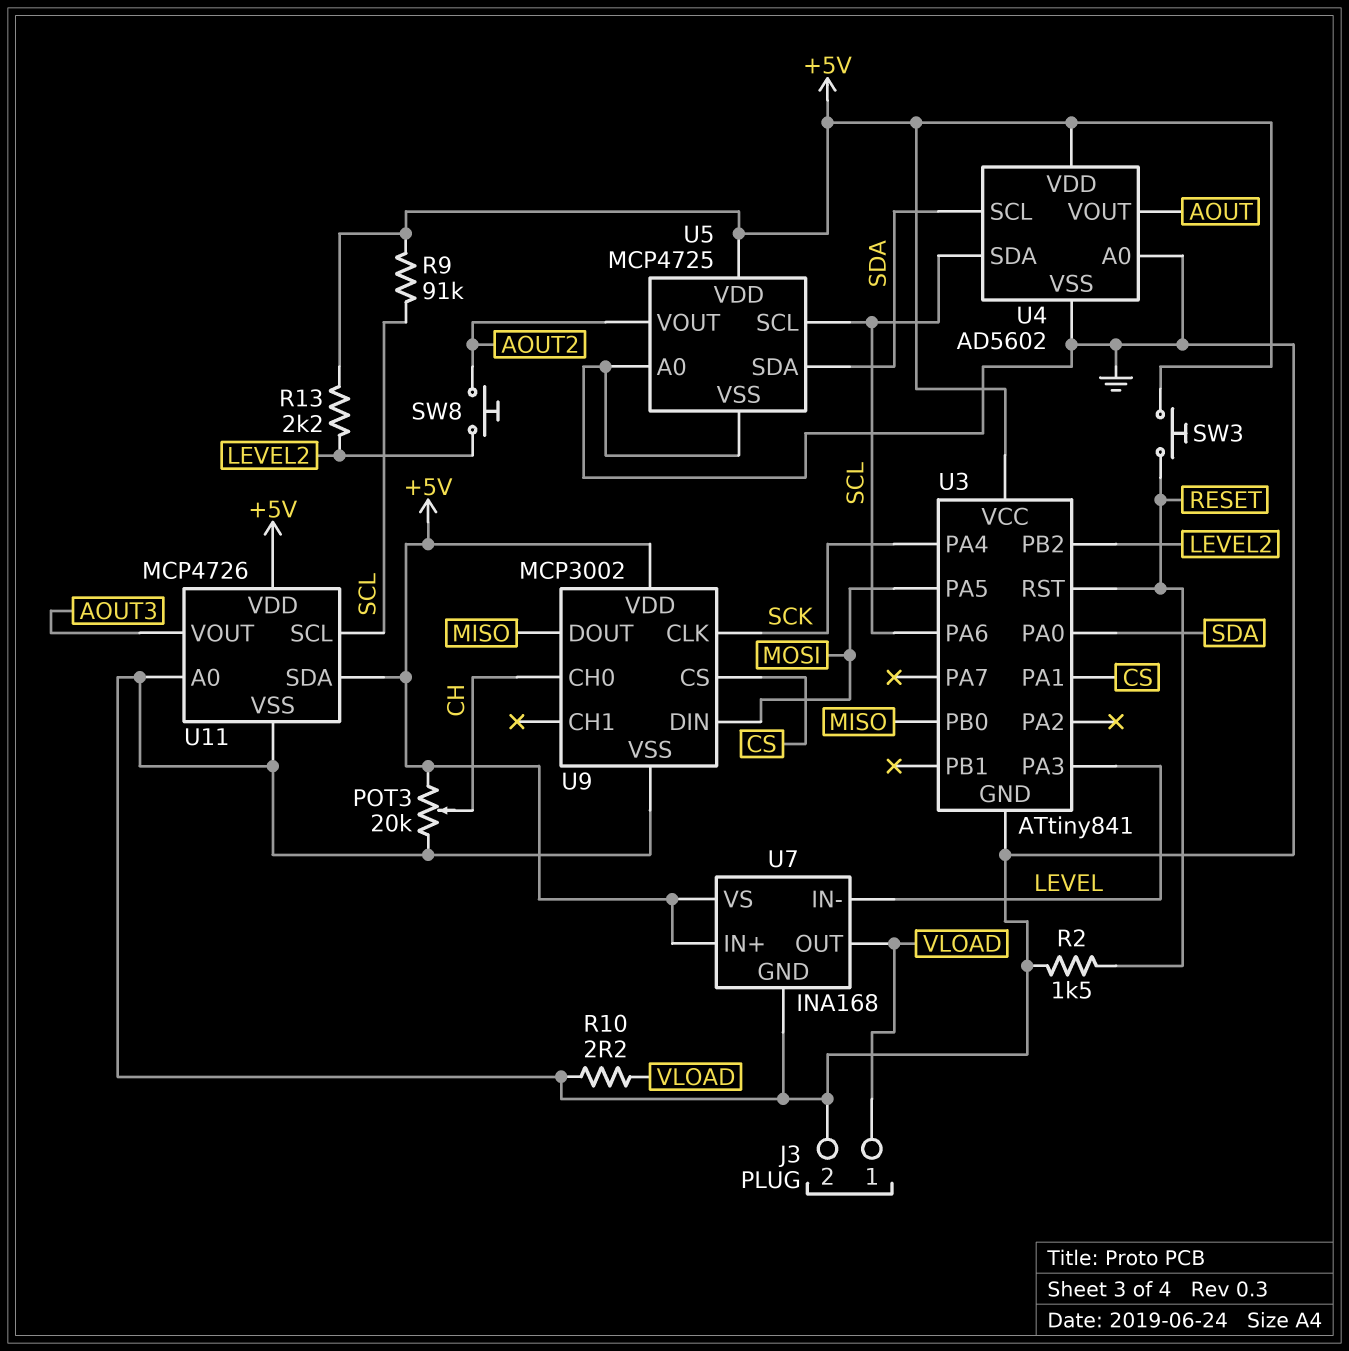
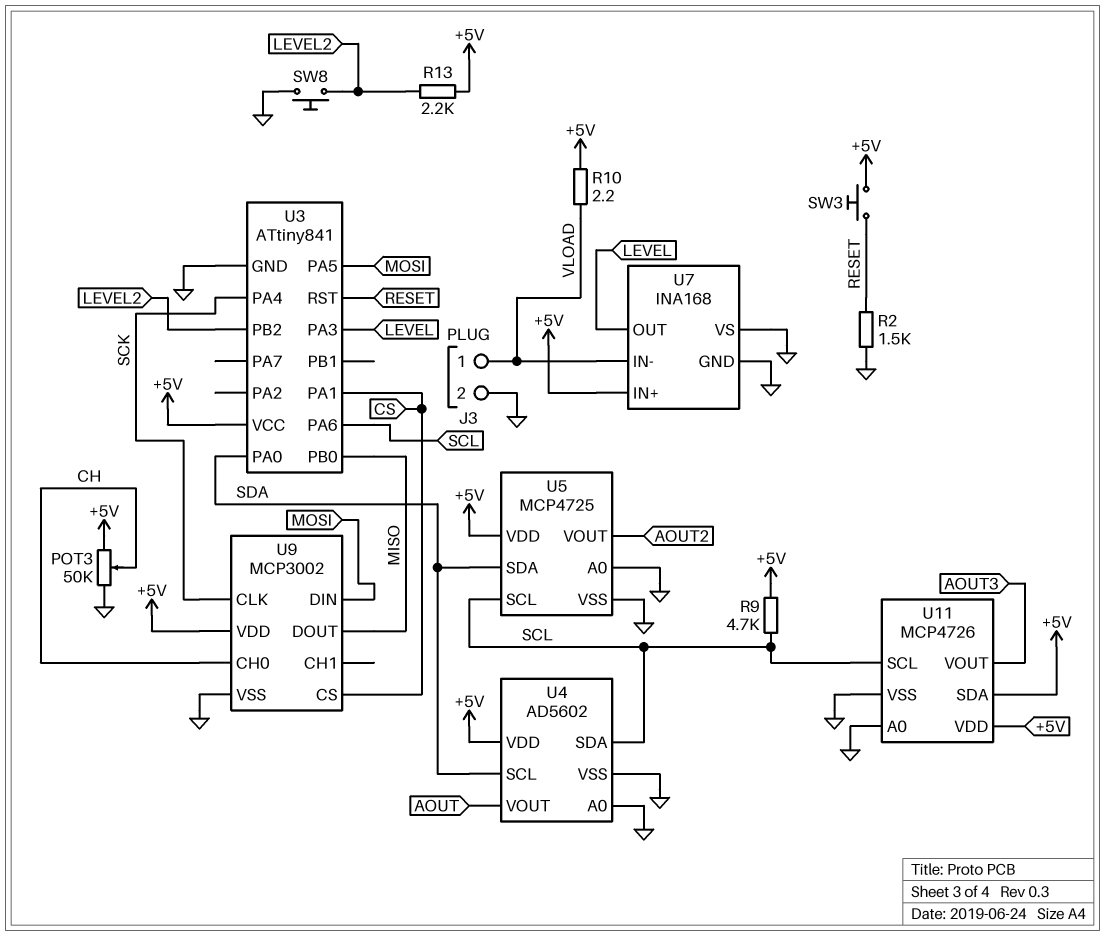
POT3: 20k (+5V, GND, wiper CH) -> 50k (+5V, GND, wiper CH)
R9: 91k (+5V, SCL) -> 4.7k (+5V, SCL)
R10: 2.2 (GND, VLOAD) -> 2.2 (+5V, VLOAD)
SW8: button (AOUT2, LEVEL2) -> button (GND, LEVEL2)
U7 pin IN-: LEVEL -> VLOAD
U7 pin OUT: VLOAD -> LEVEL
U7 pin VS: +5V -> GND

